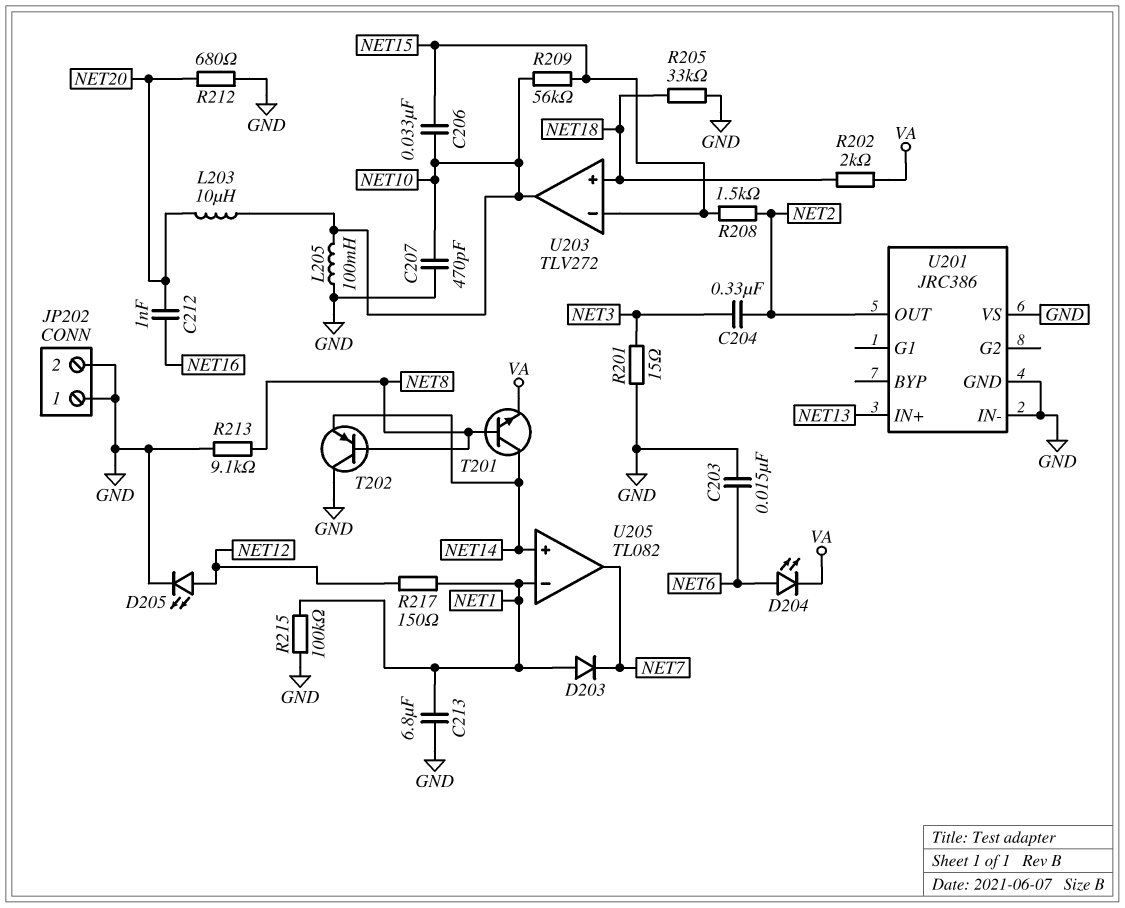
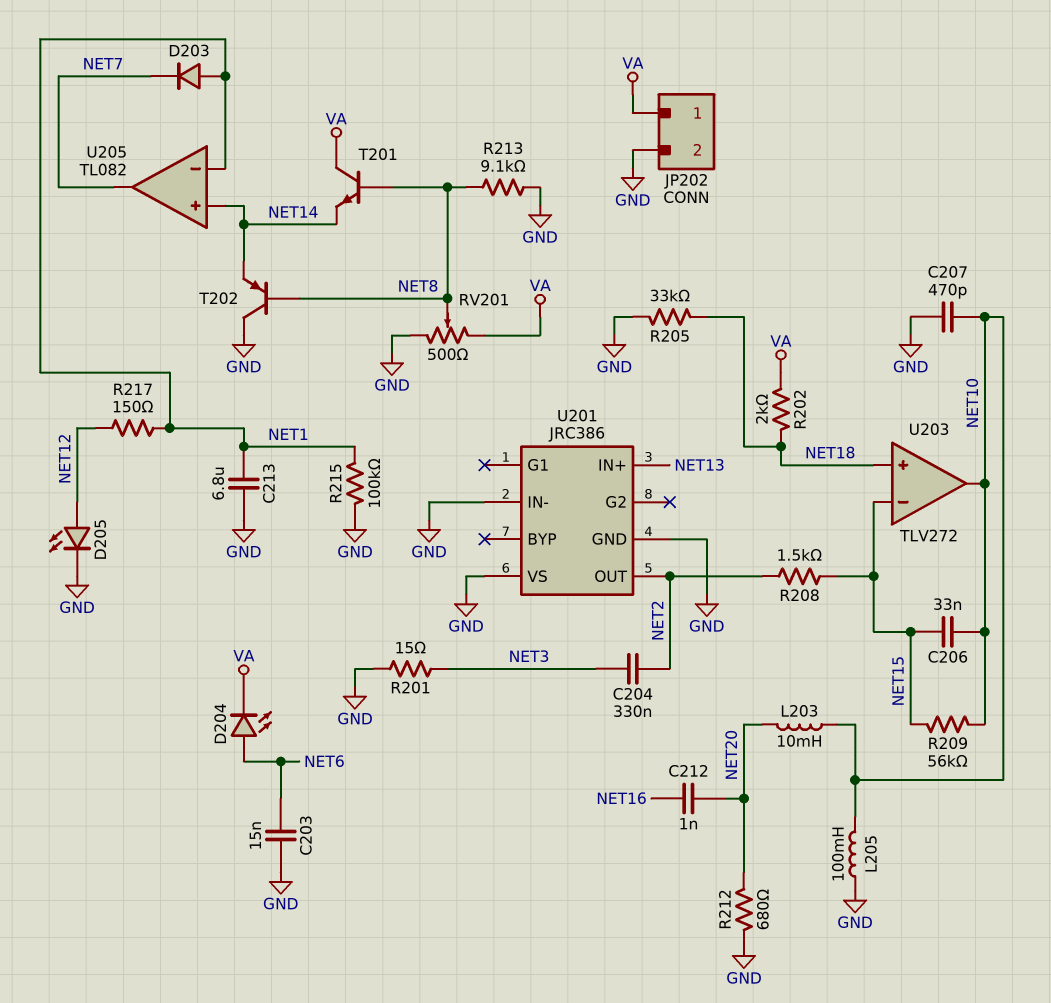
JP202 pin 1: GND -> VA
L203: 10uH (NET10, NET20) -> 10mH (NET10, NET20)
RV201: none -> 500 (GND, VA, wiper NET8)
T201: NPN (B NET8, C NET14, E VA) -> NPN (B NET8, C VA, E NET14)

